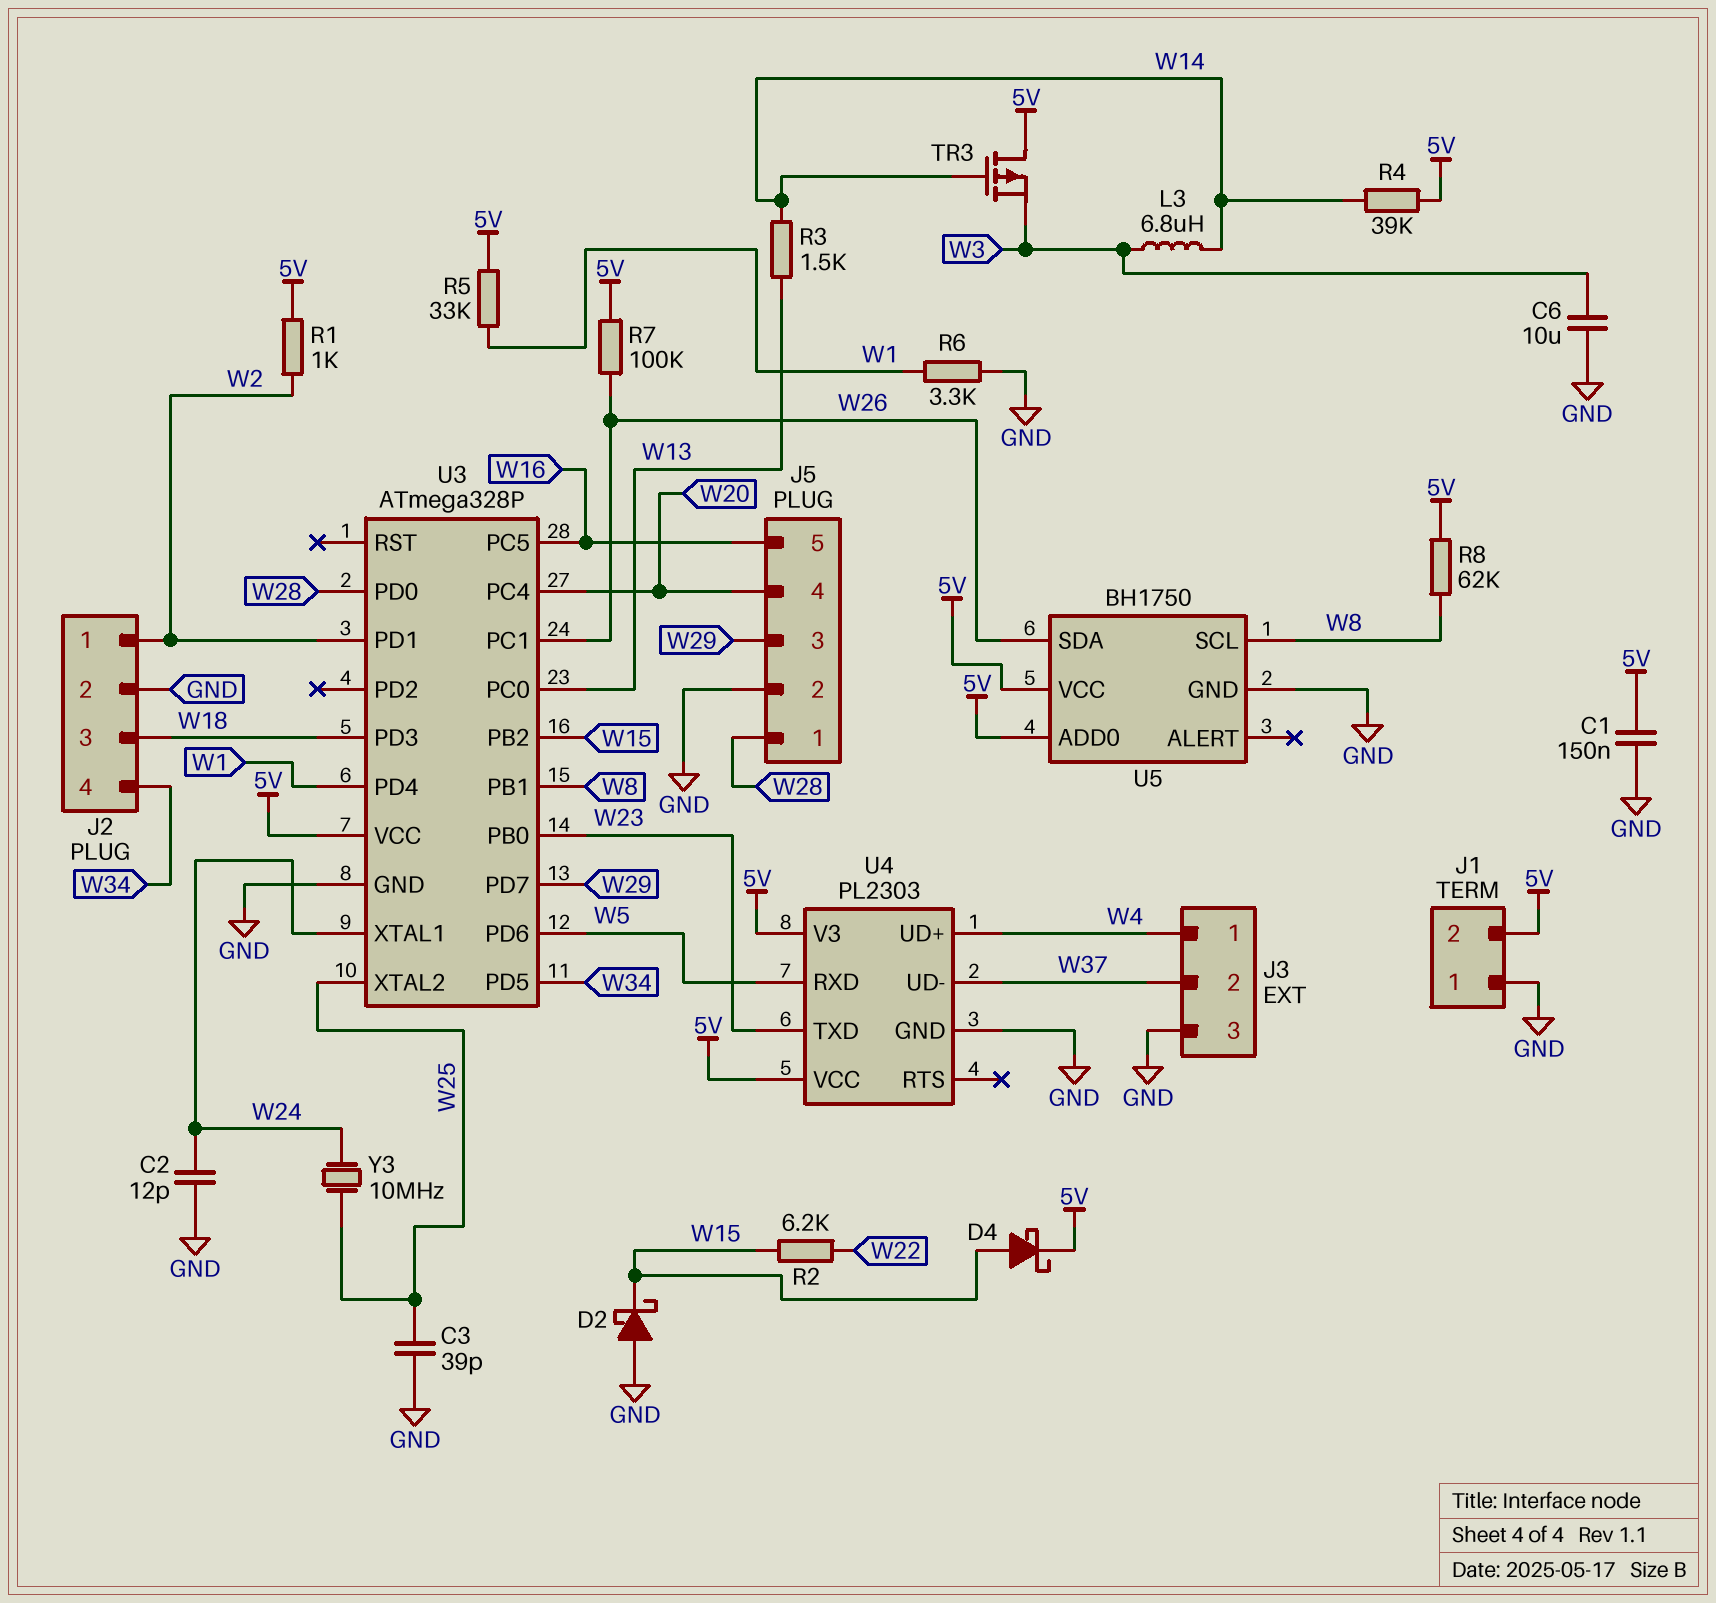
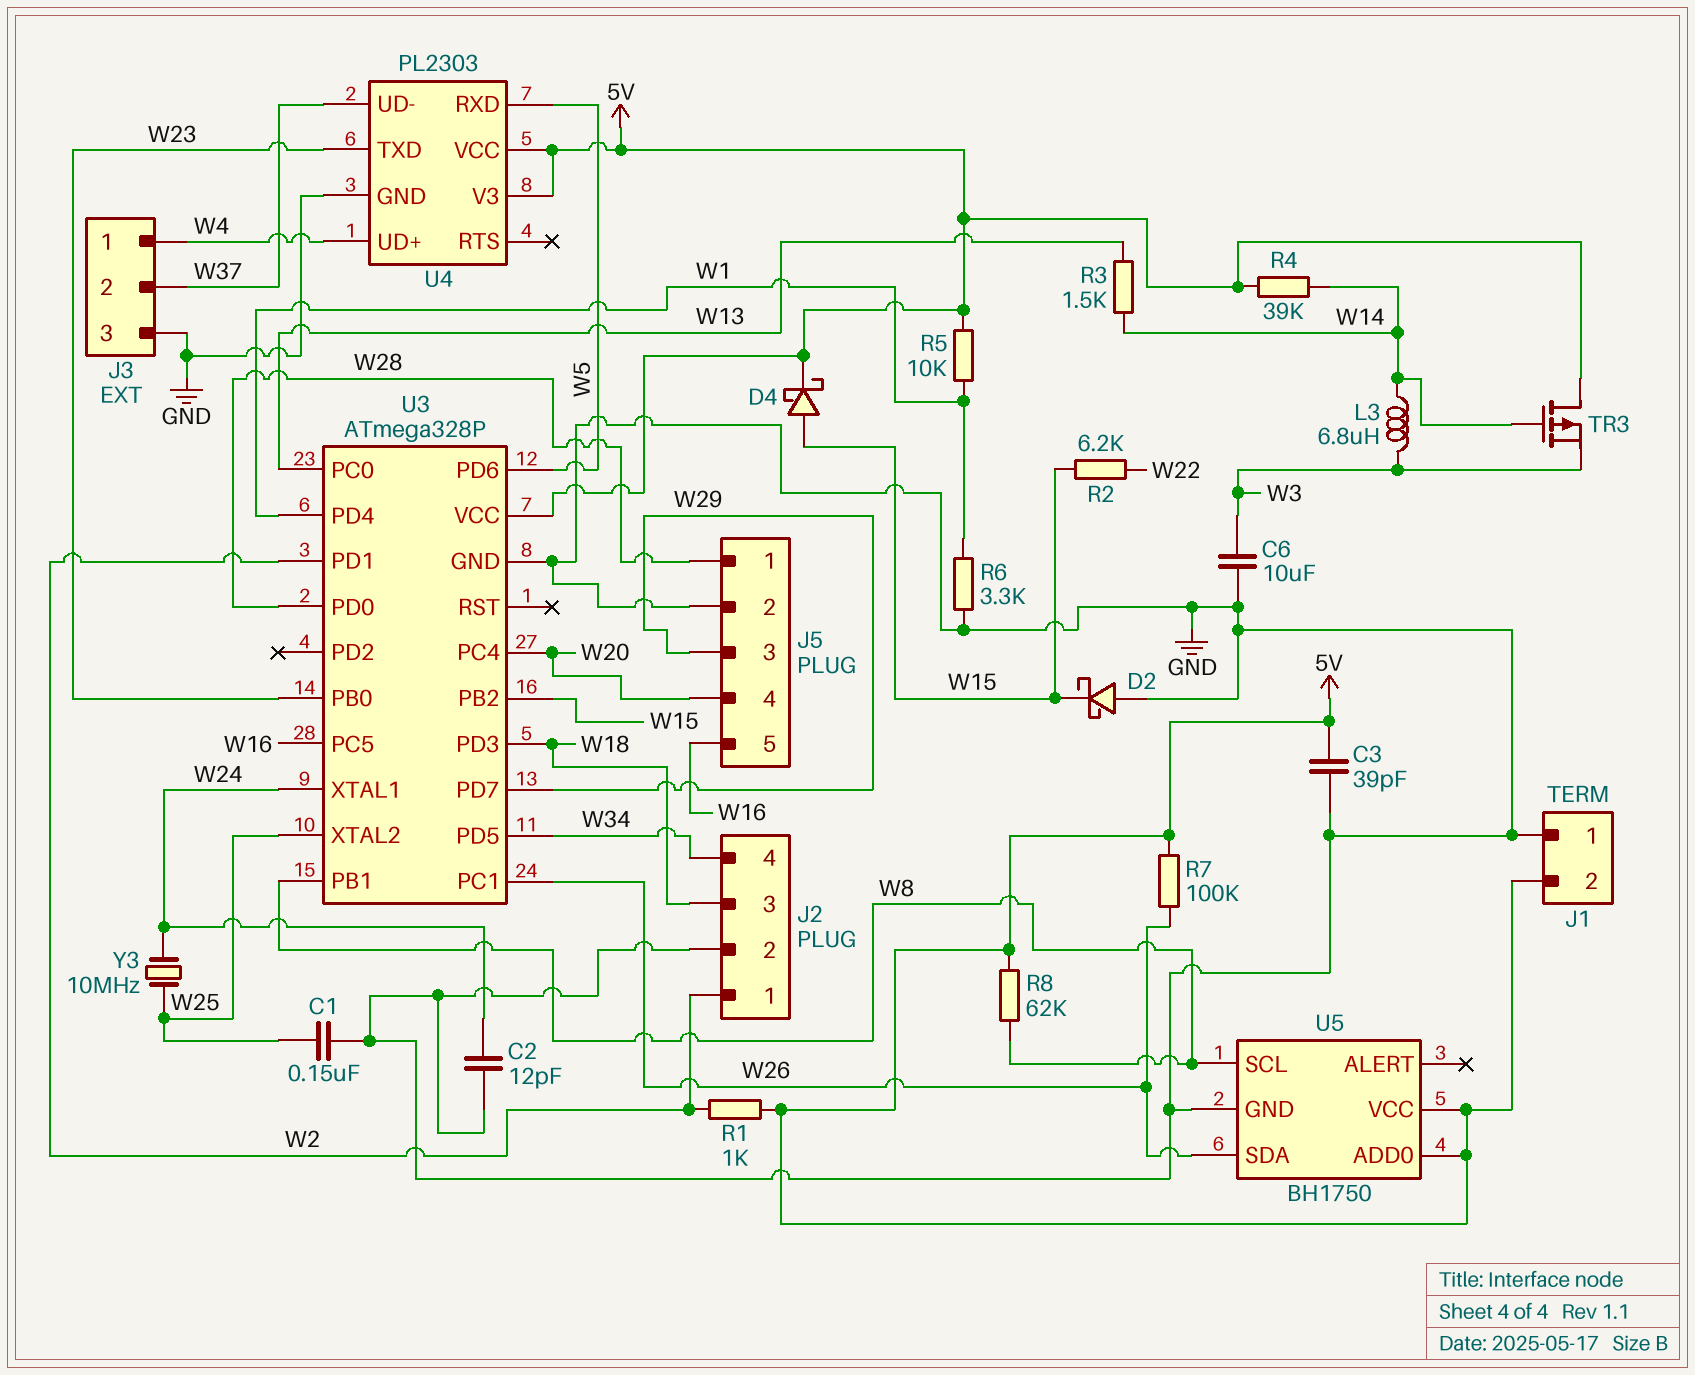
C1: 150nF (5V, GND) -> 150nF (GND, W25)
C3: 39pF (GND, W25) -> 39pF (5V, GND)
R5: 33k (5V, W1) -> 10k (5V, W1)

